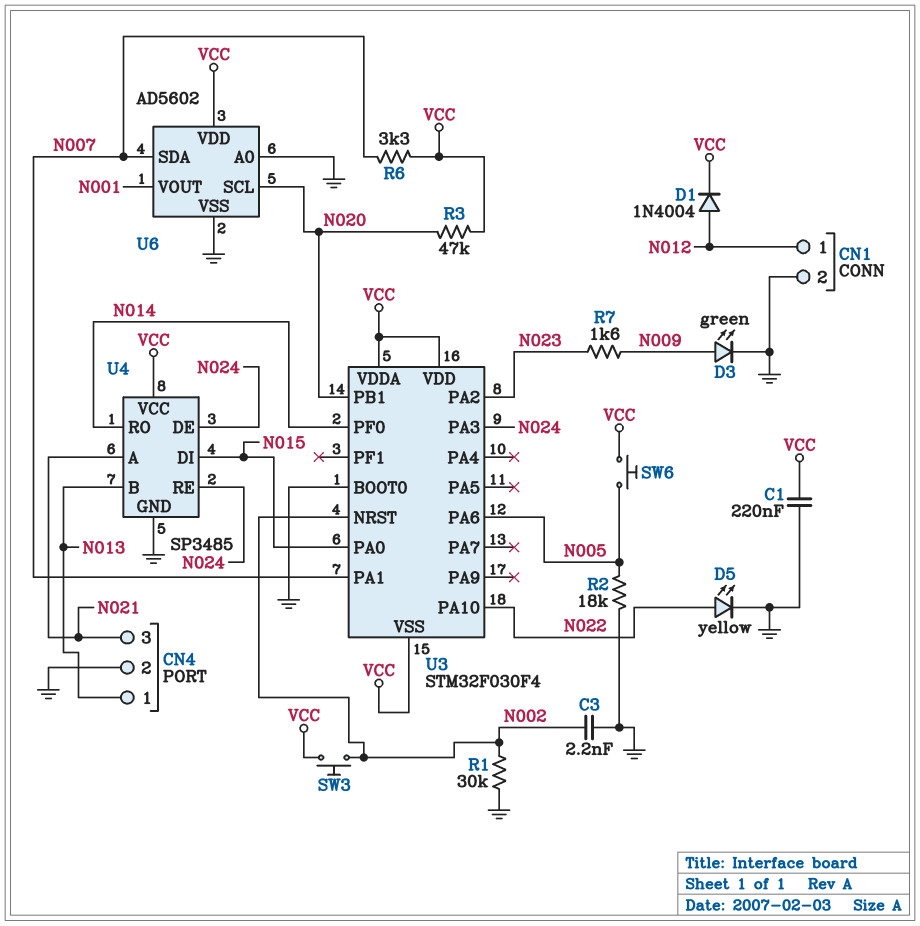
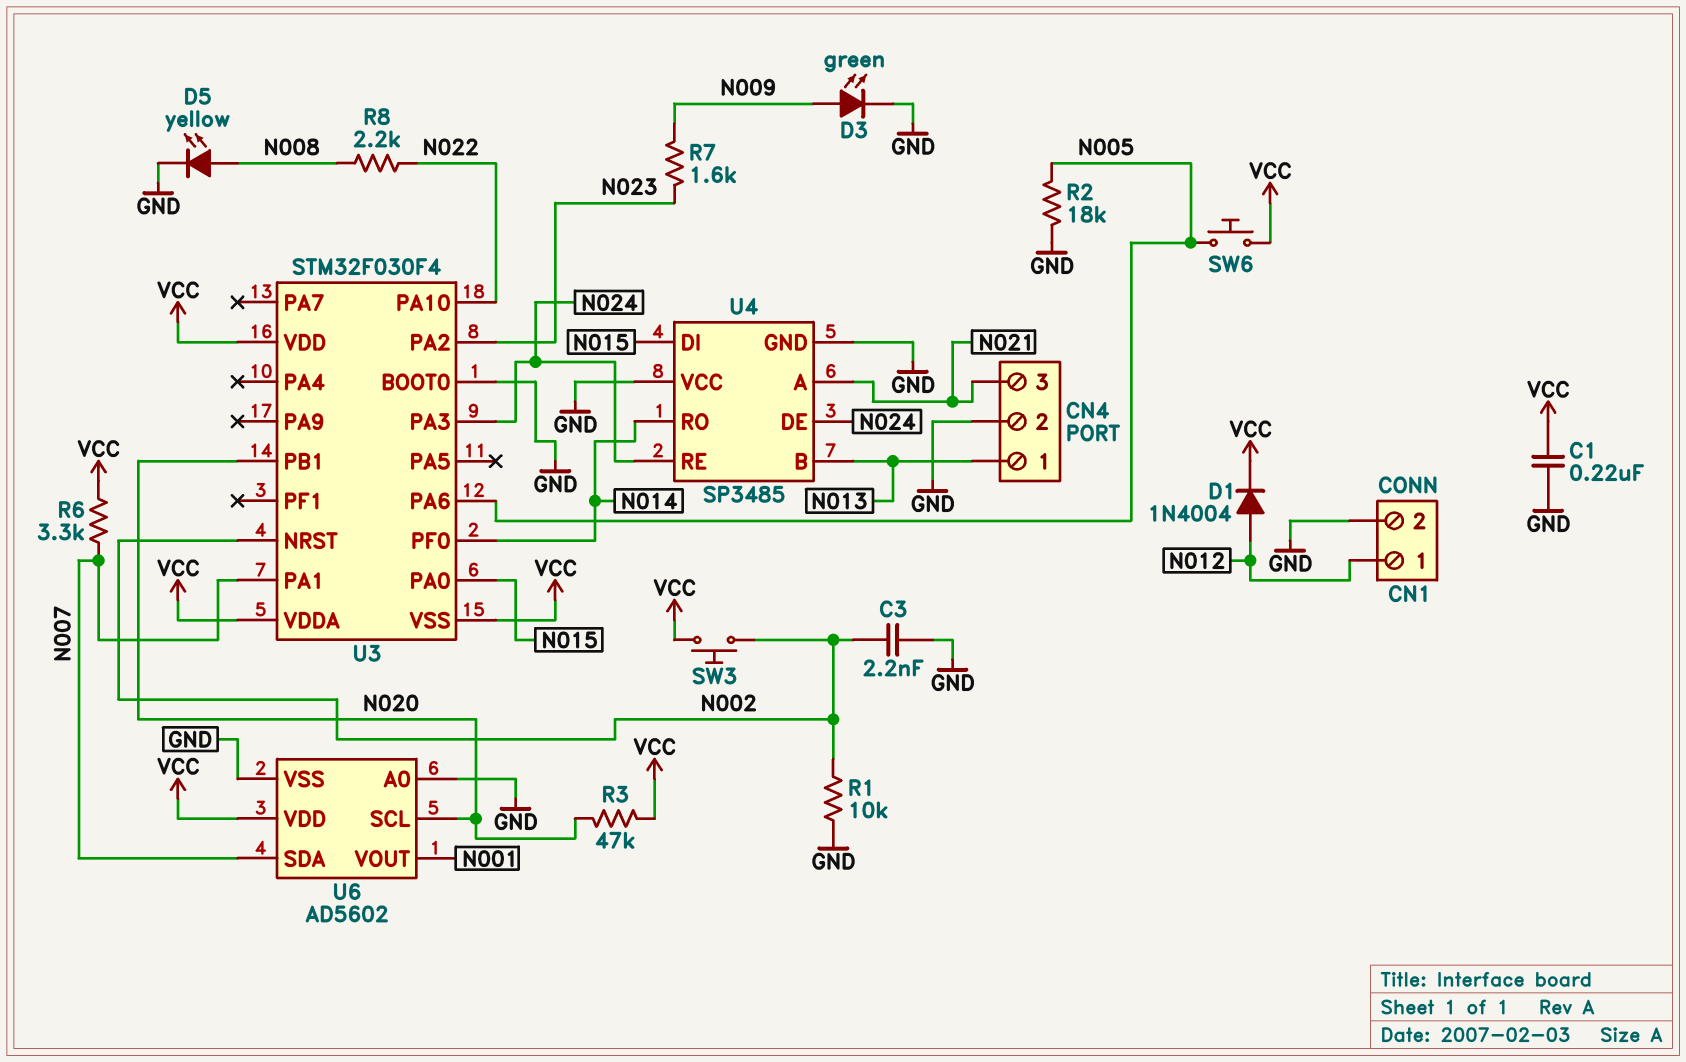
D5: LED yellow (A N022, K GND) -> LED yellow (A N008, K GND)
R1: 30k (GND, N002) -> 10k (GND, N002)
R8: none -> 2.2k (N008, N022)
U4 pin VCC: VCC -> GND

